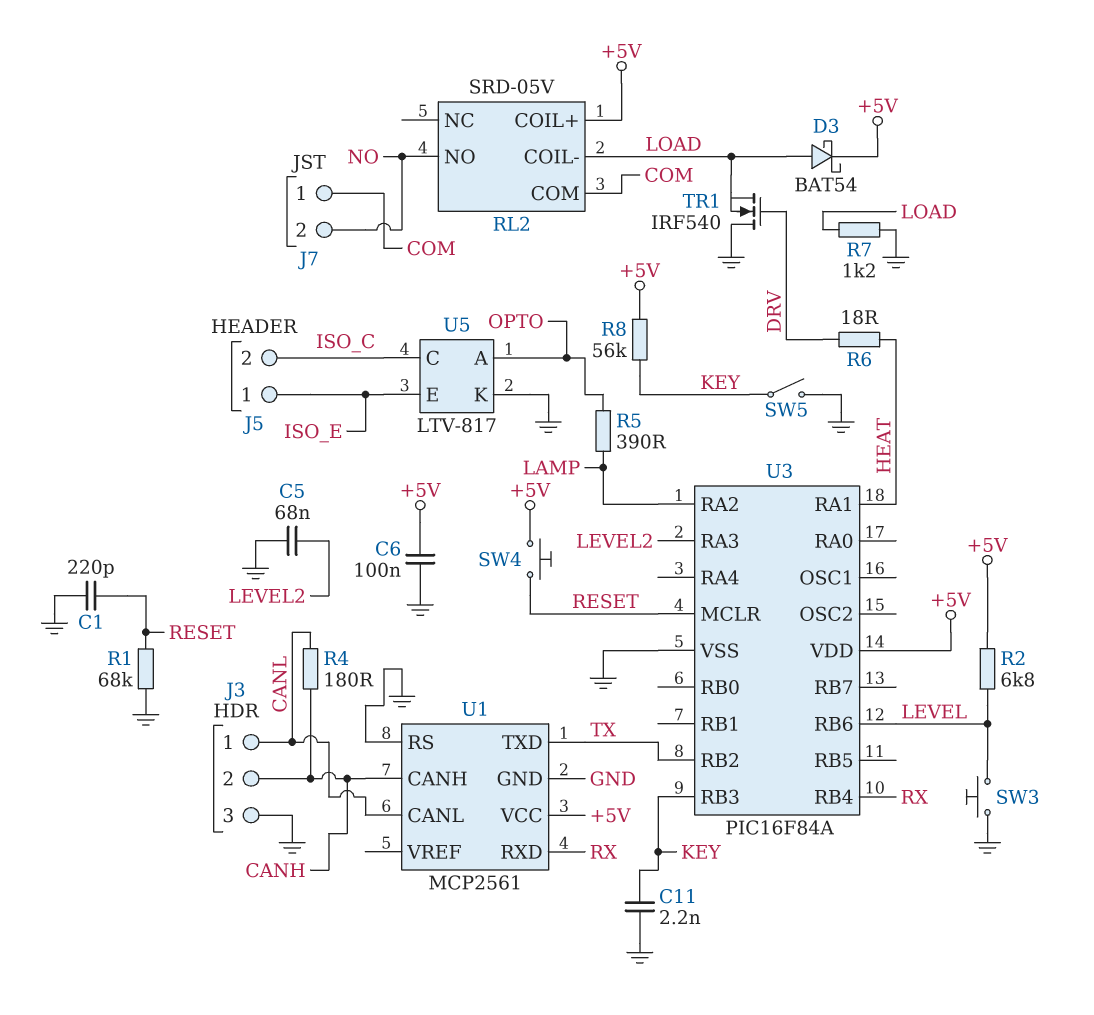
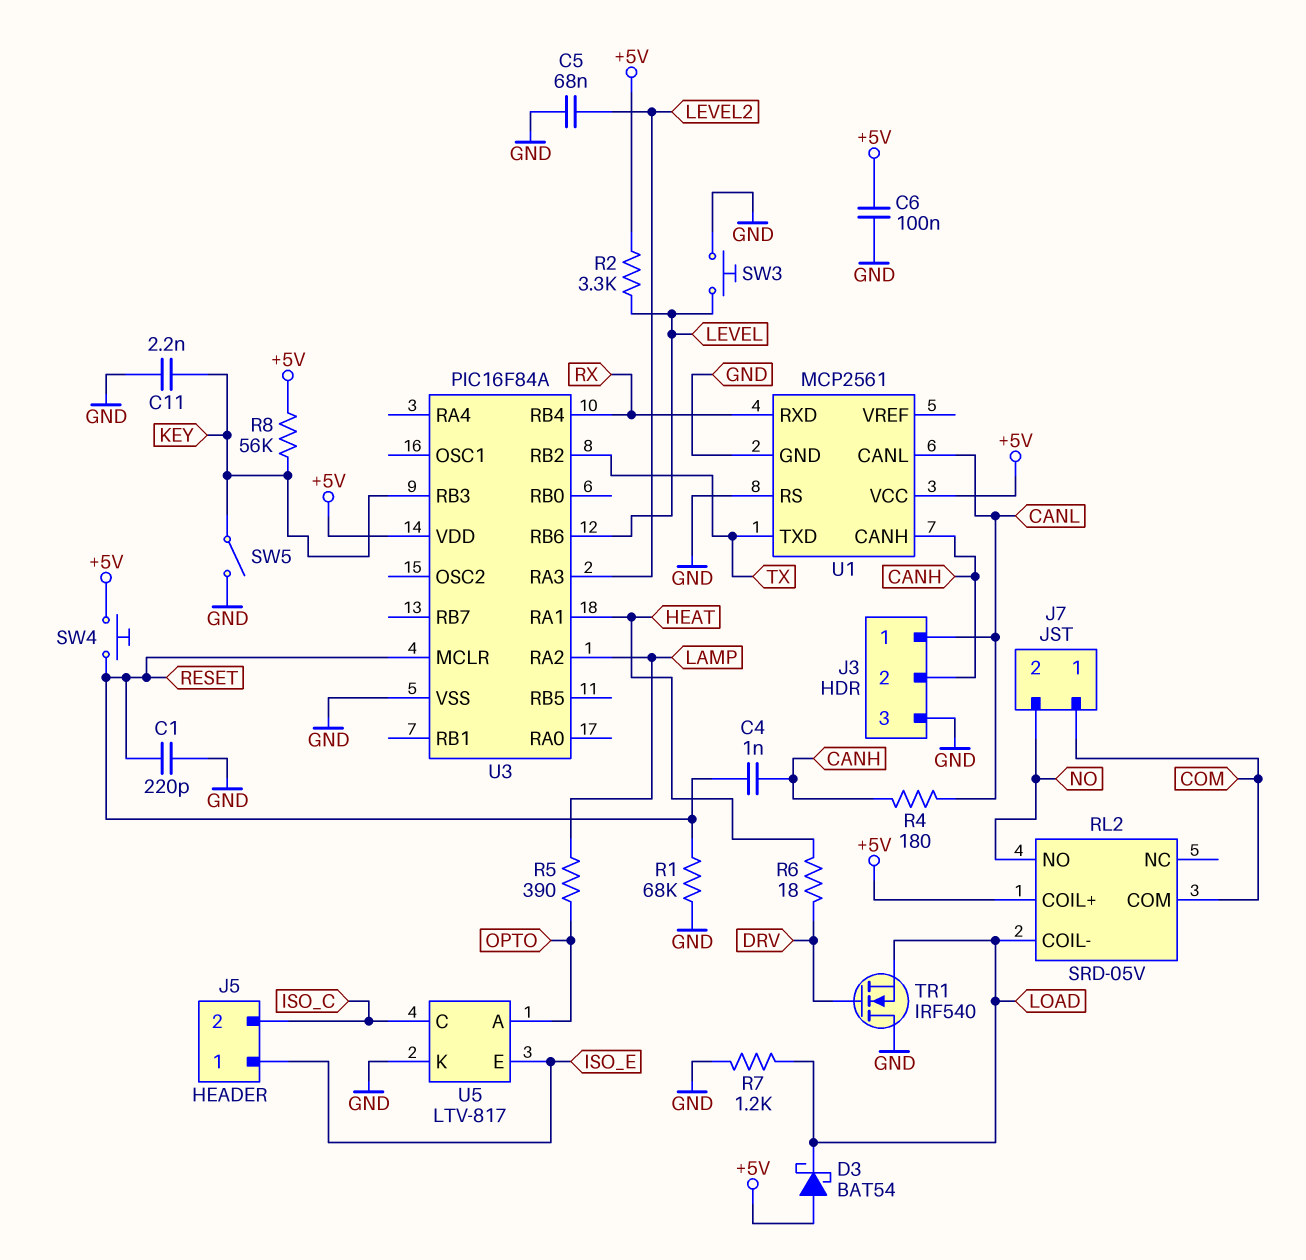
C4: none -> 1nF (CANH, RESET)
D3: schottky BAT54 (A LOAD, K +5V) -> schottky BAT54 (A +5V, K LOAD)
R2: 6.8k (+5V, LEVEL) -> 3.3k (+5V, LEVEL)

